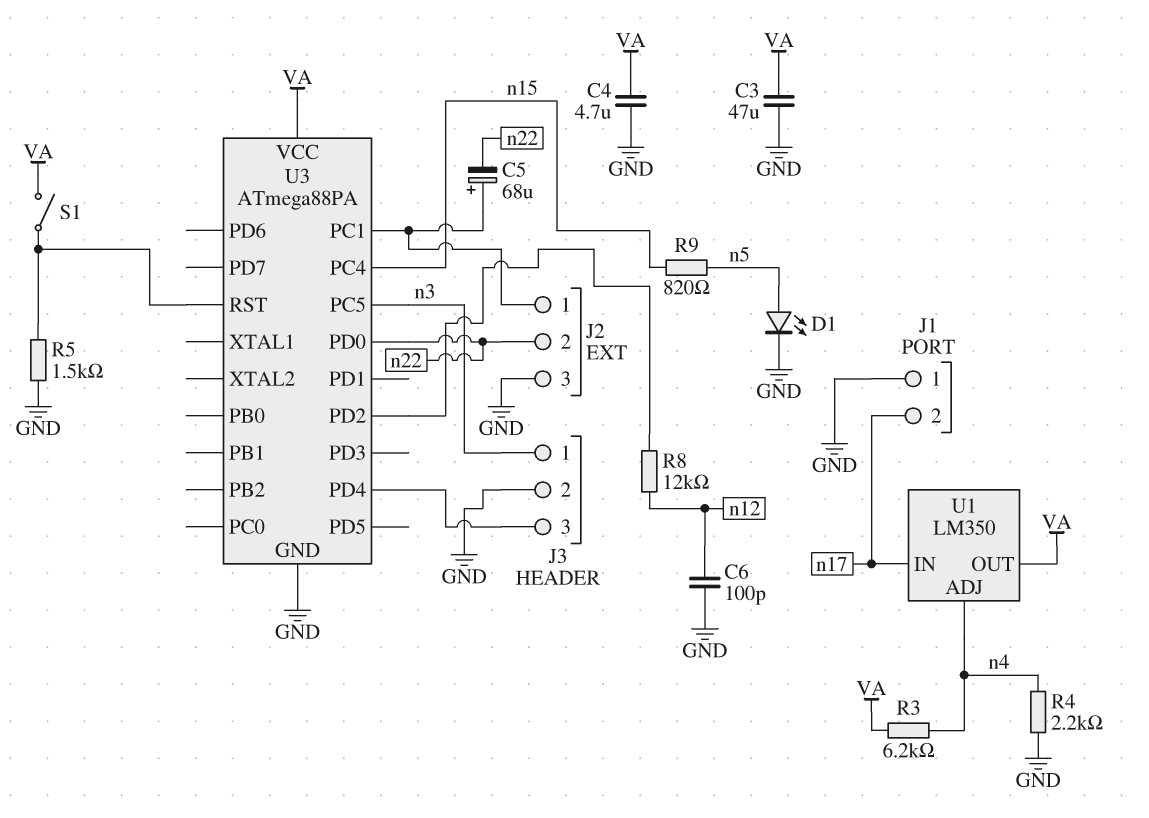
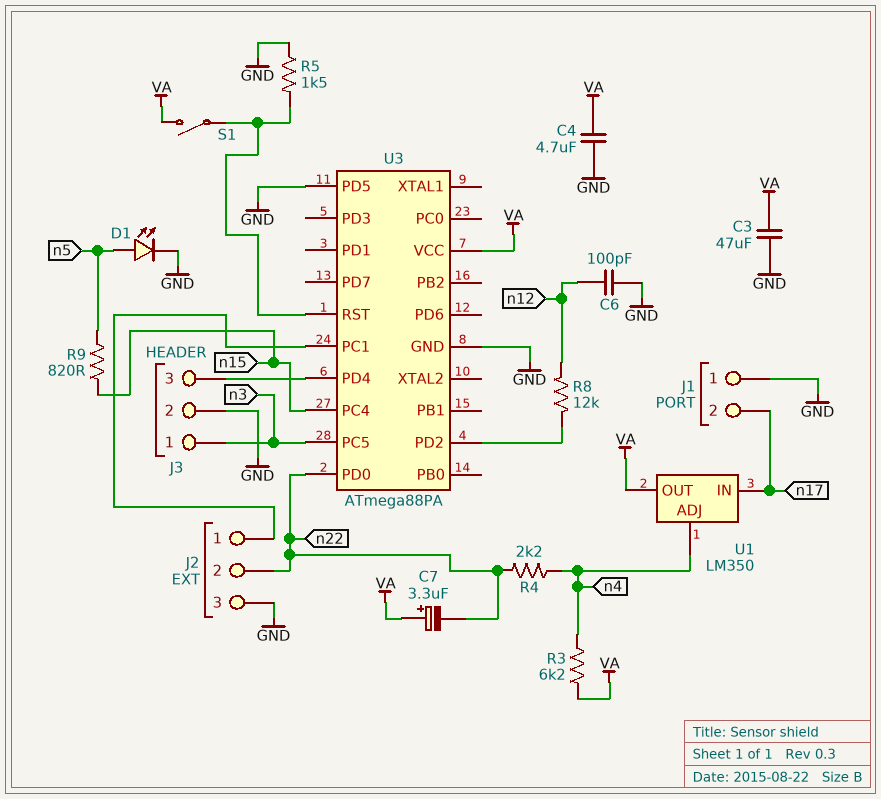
C5: 68uF (plus J2/1, minus n22) -> none
C7: none -> 3.3uF (plus VA, minus n22)
R4: 2.2k (GND, n4) -> 2.2k (n4, n22)
U3 pin PD5: none -> GND

